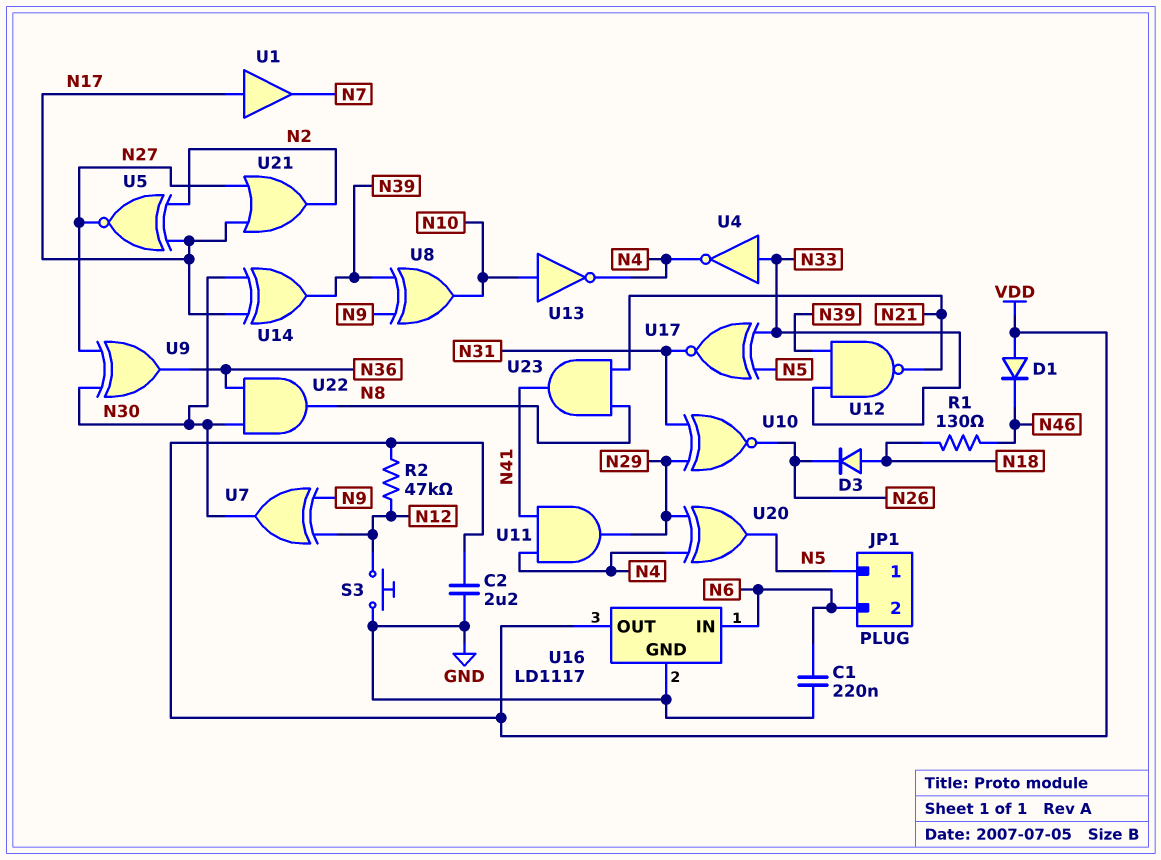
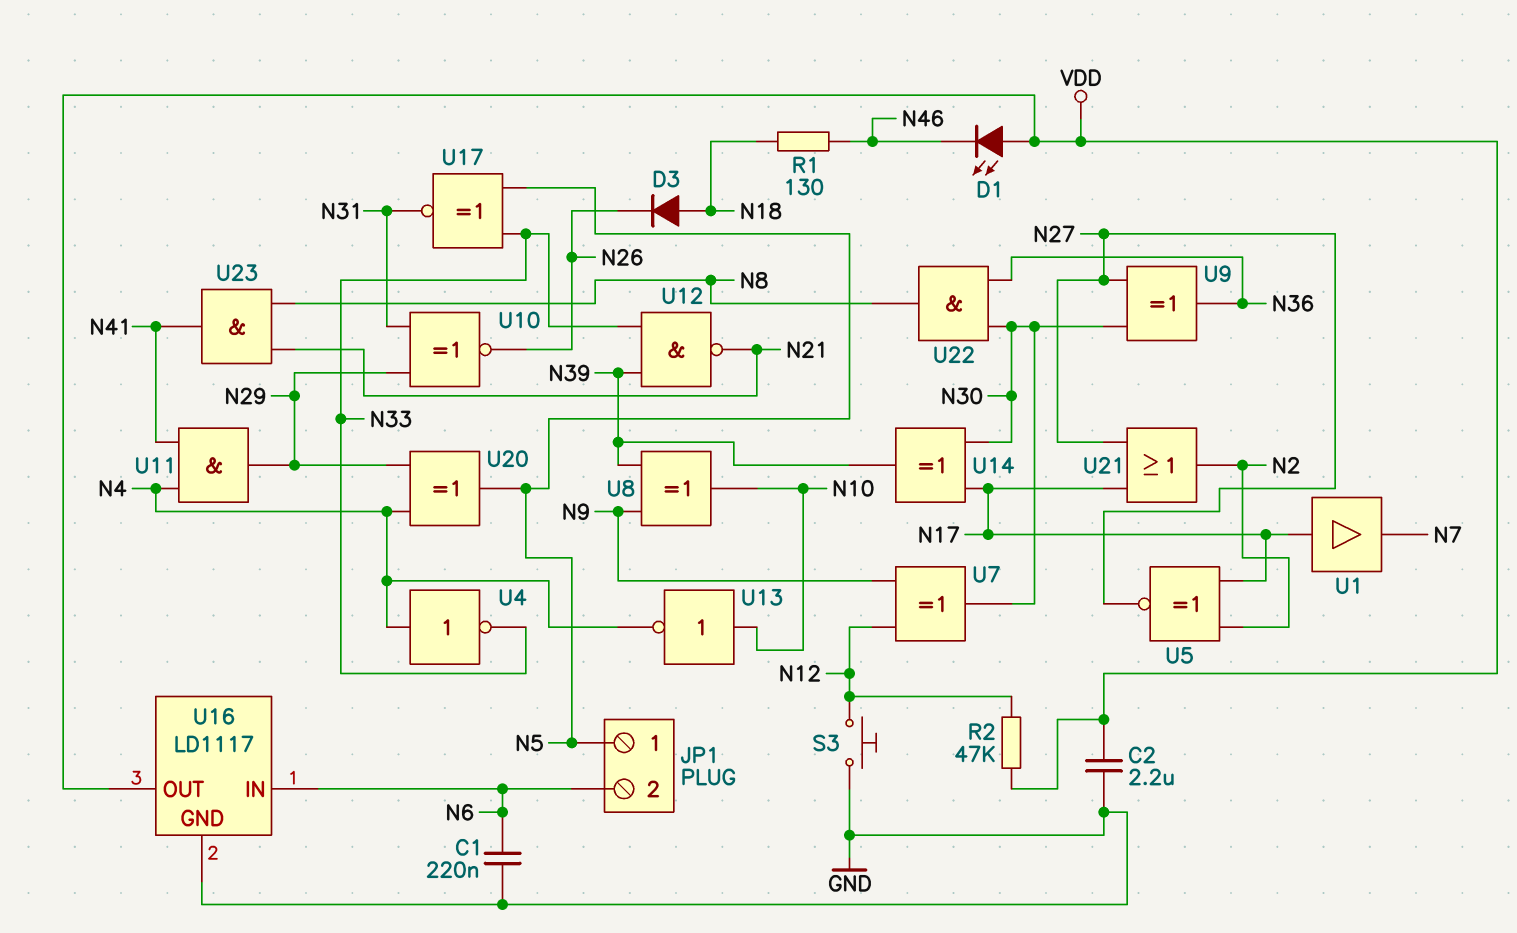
D1: diode (A VDD, K N46) -> LED (A VDD, K N46)
U4: NOT (in N33, out N4) -> NOT (in N4, out N33)

